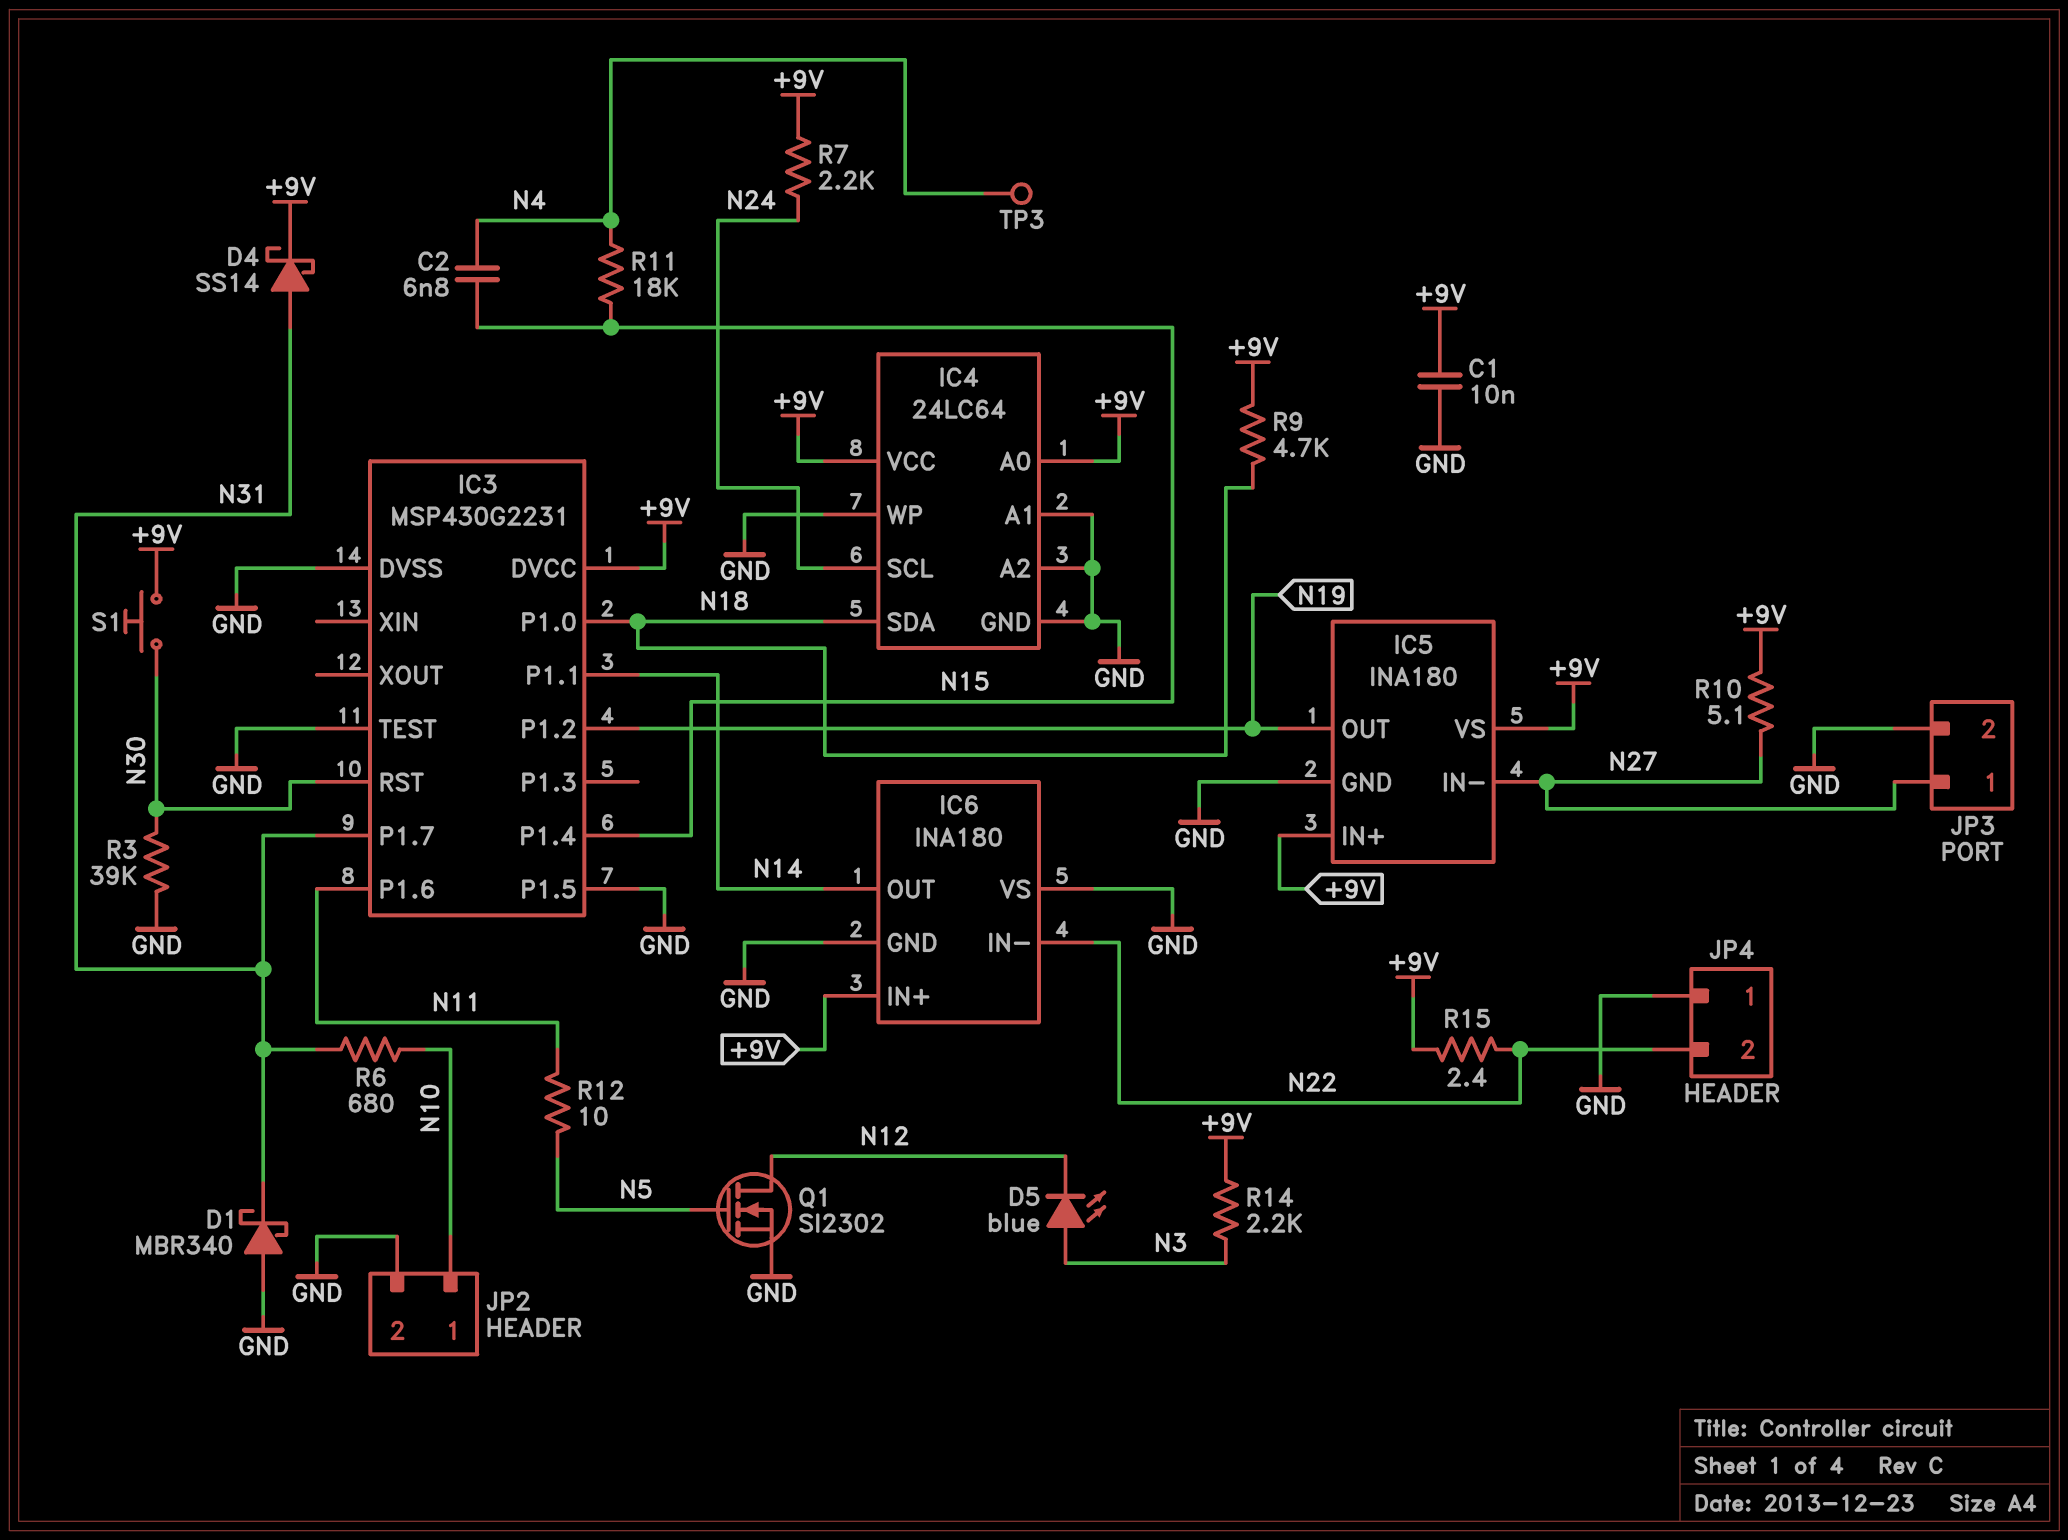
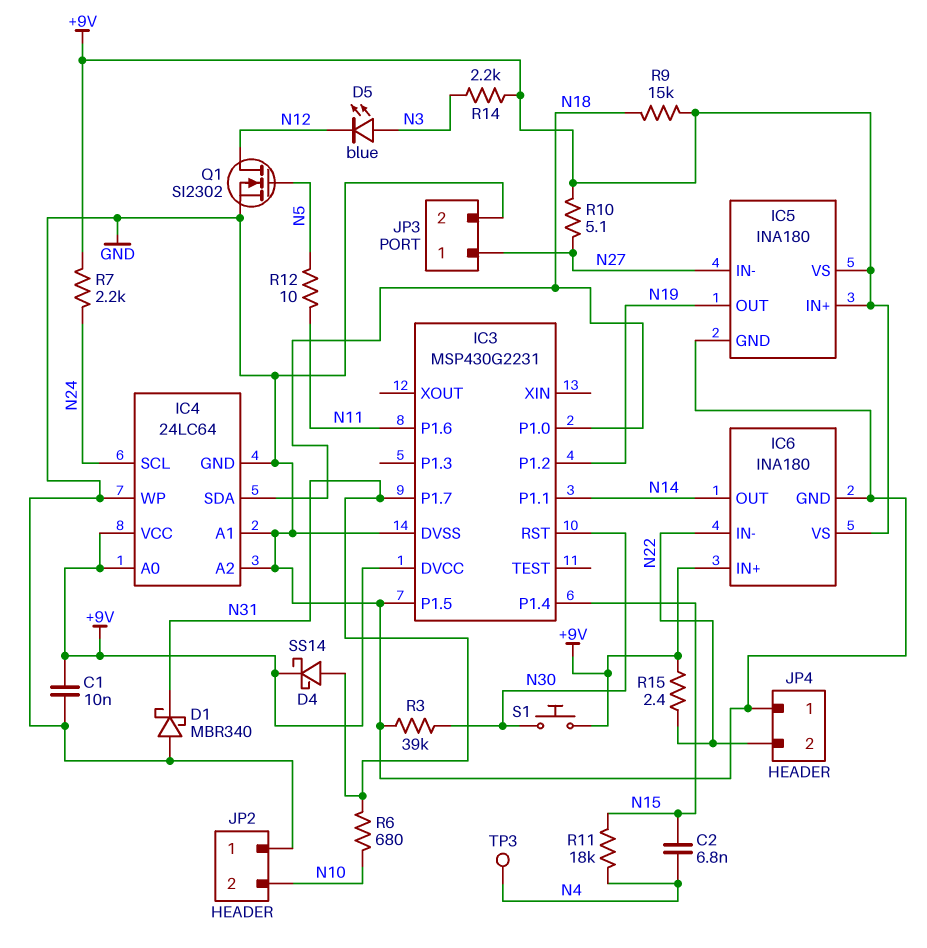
IC3 pin TEST: GND -> none
IC6 pin VS: GND -> +9V
JP2 pin 1: N10 -> GND
JP2 pin 2: GND -> N10
R9: 4.7k (+9V, N18) -> 15k (+9V, N18)

